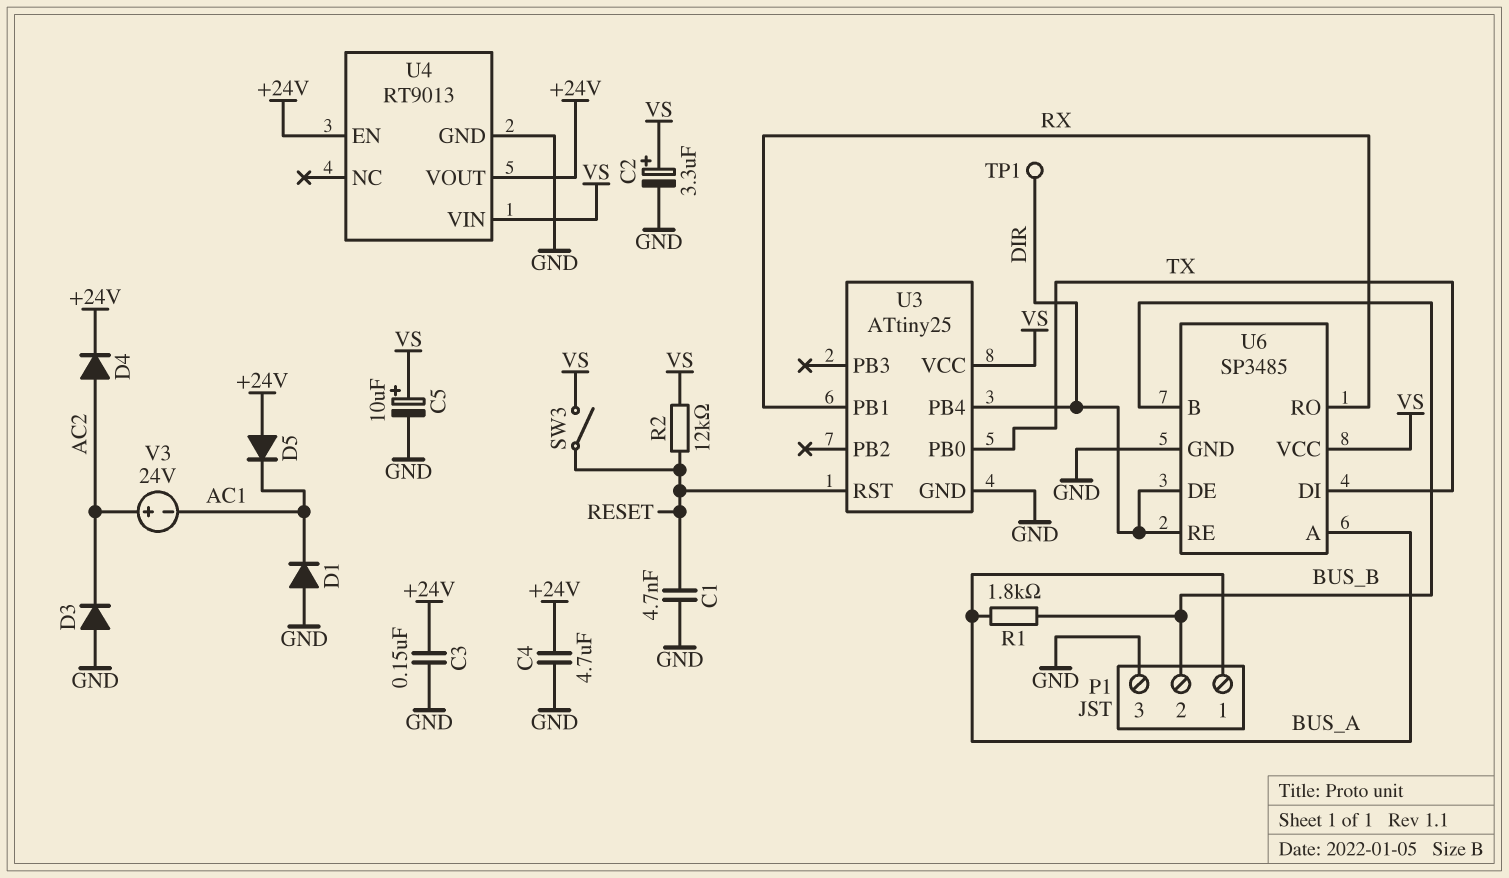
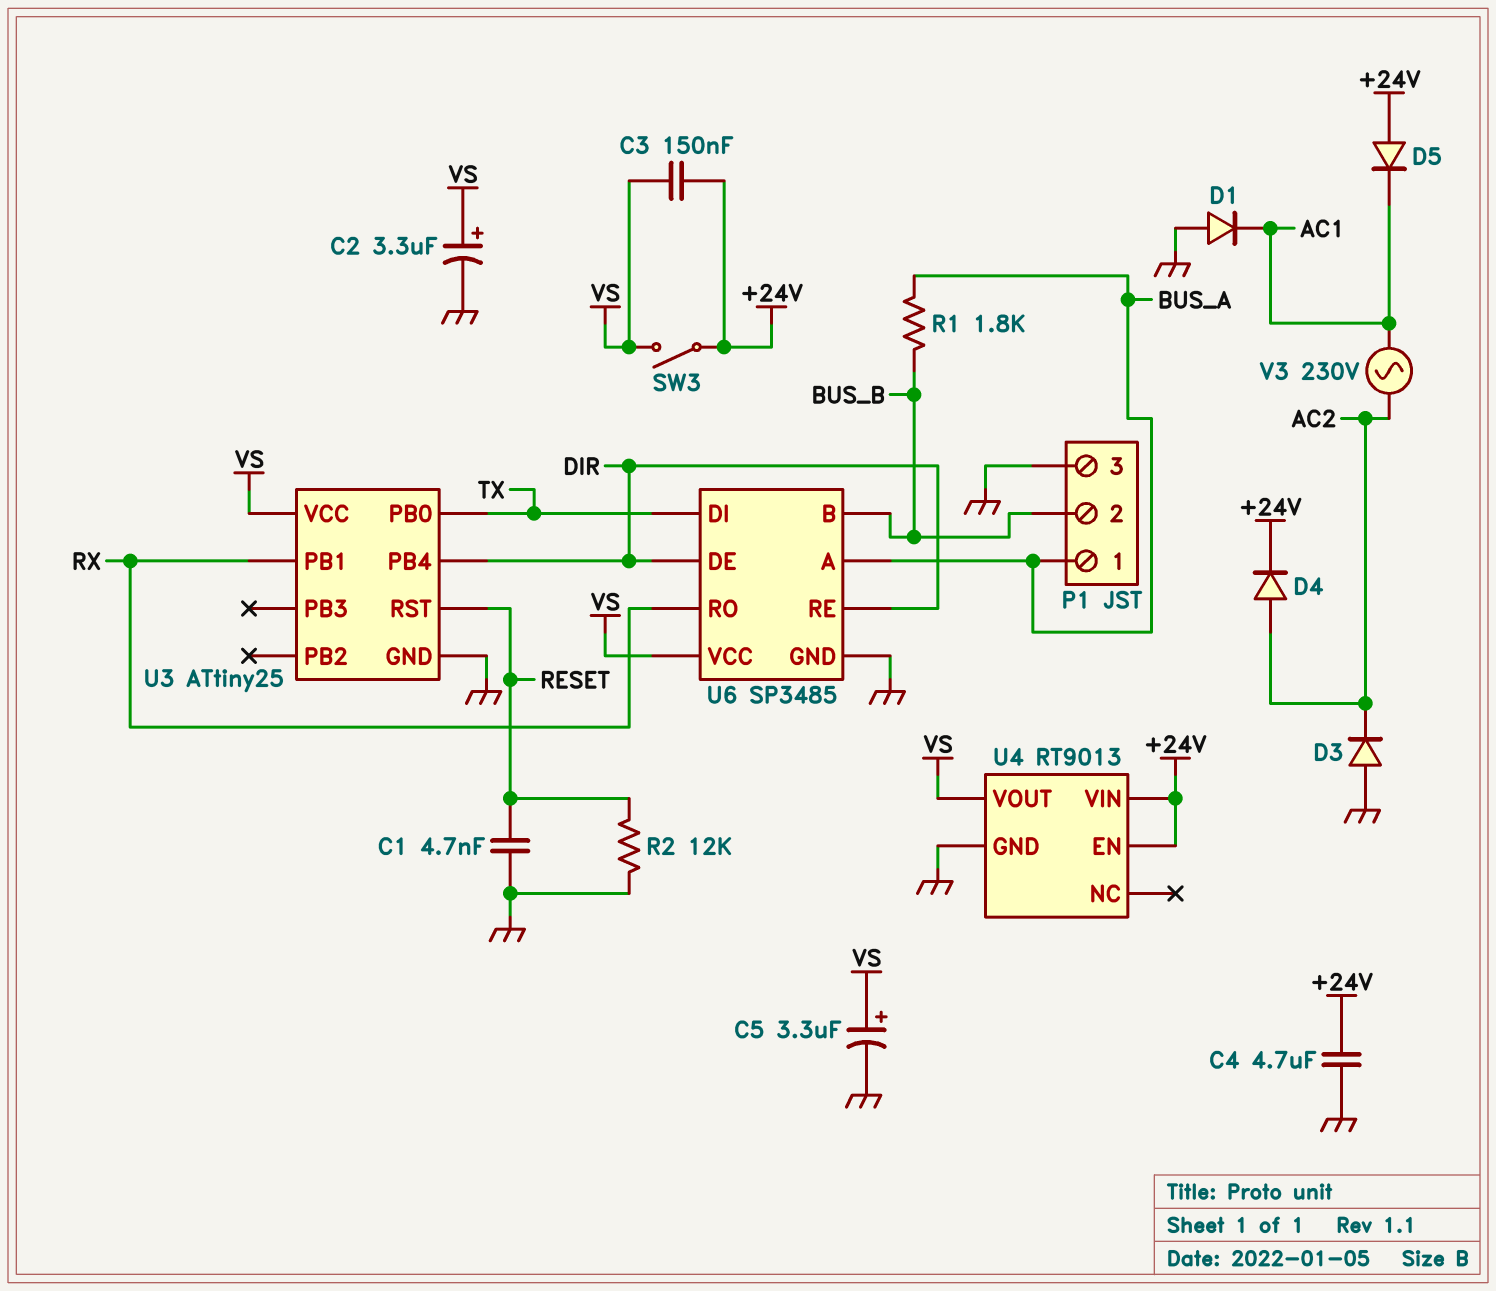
C3: 150nF (+24V, GND) -> 150nF (+24V, VS)
C5: 10uF (plus VS, minus GND) -> 3.3uF (plus VS, minus GND)
R2: 12k (RESET, VS) -> 12k (GND, RESET)
SW3: switch (RESET, VS) -> switch (+24V, VS)
TP1: test point (DIR) -> none
U4 pin VIN: VS -> +24V
U4 pin VOUT: +24V -> VS
V3: 24V (plus AC2, minus AC1) -> AC 230V (AC1, AC2)

